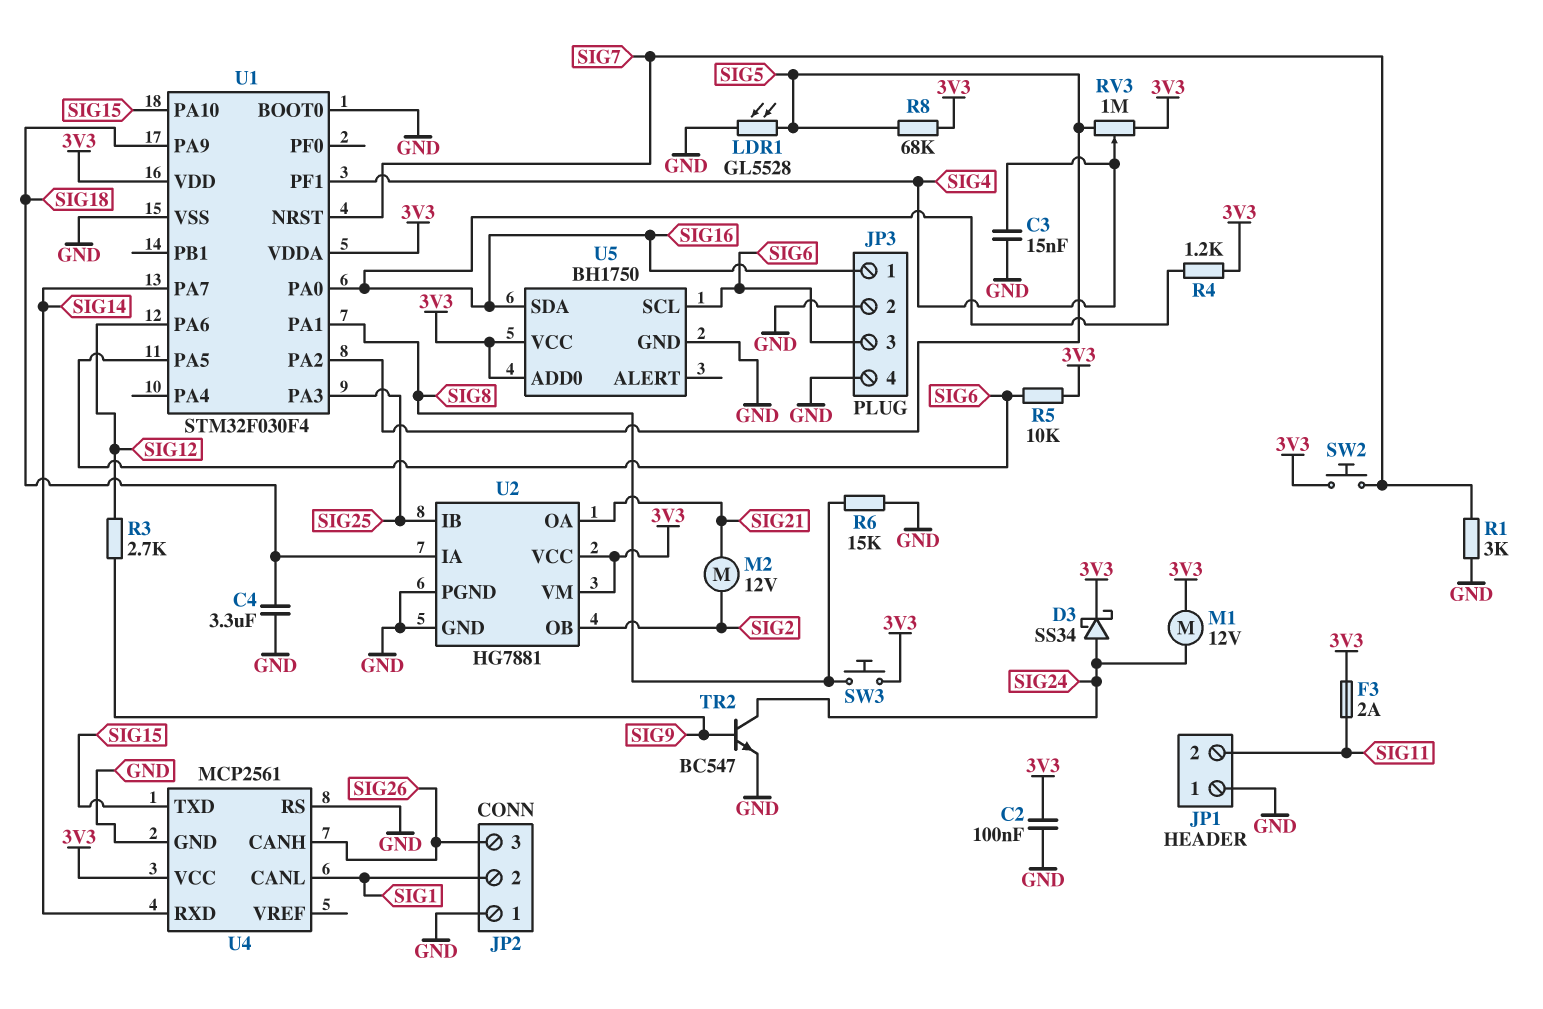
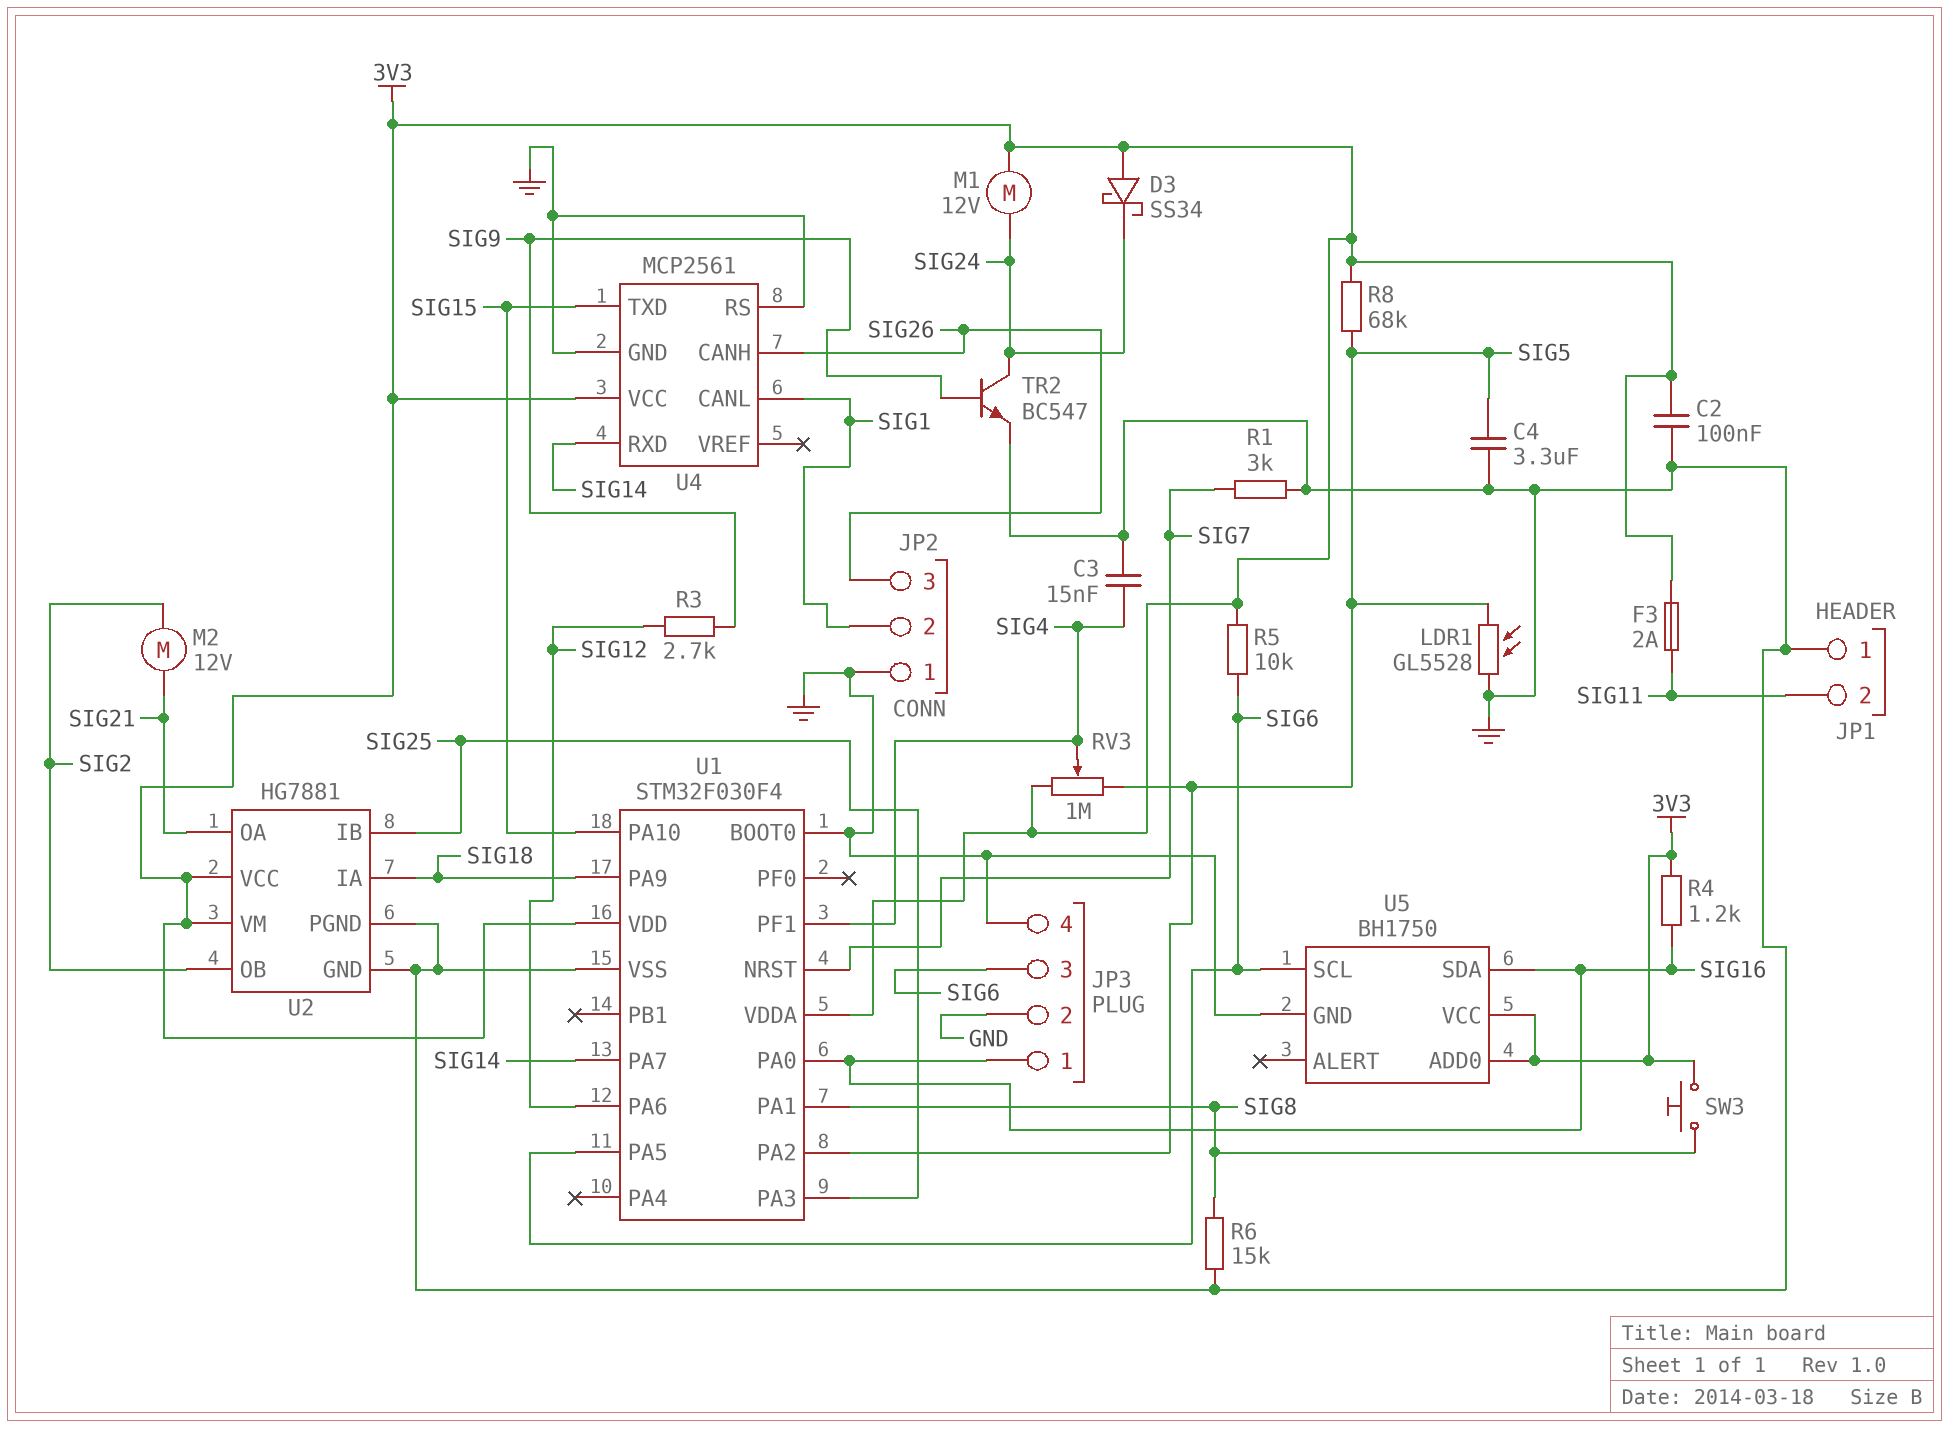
C4: 3.3uF (GND, SIG18) -> 3.3uF (GND, SIG5)
D3: schottky SS34 (A SIG24, K 3V3) -> schottky SS34 (A 3V3, K SIG24)
SW2: button (3V3, SIG7) -> none

